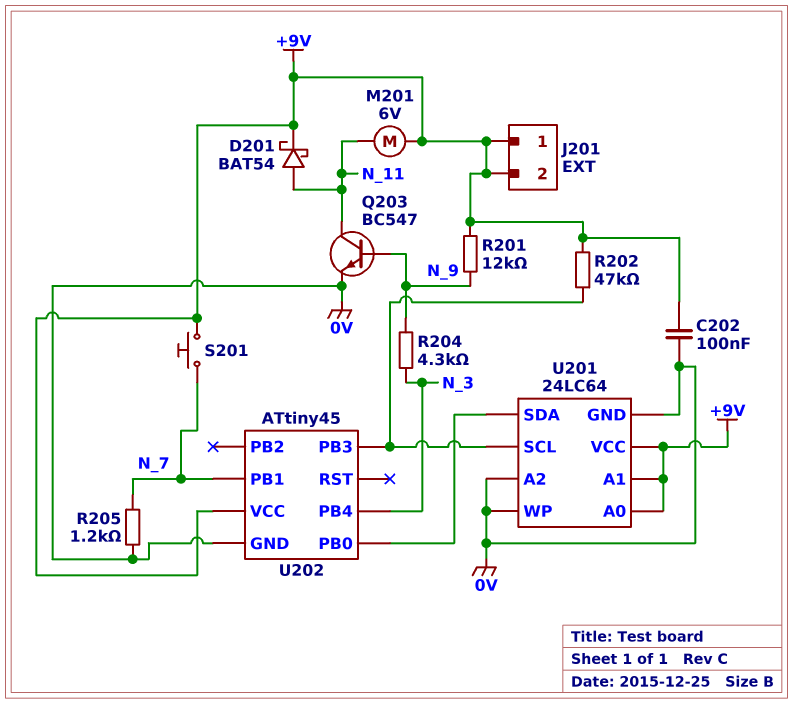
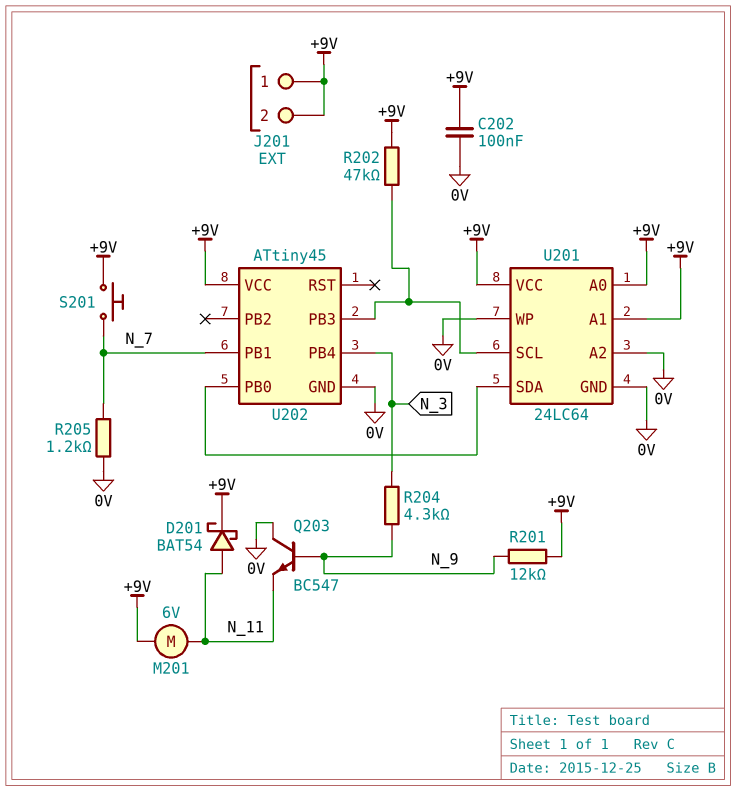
Q203: NPN BC547 (B N_9, C N_11, E 0V) -> NPN BC547 (B N_9, C 0V, E N_11)

